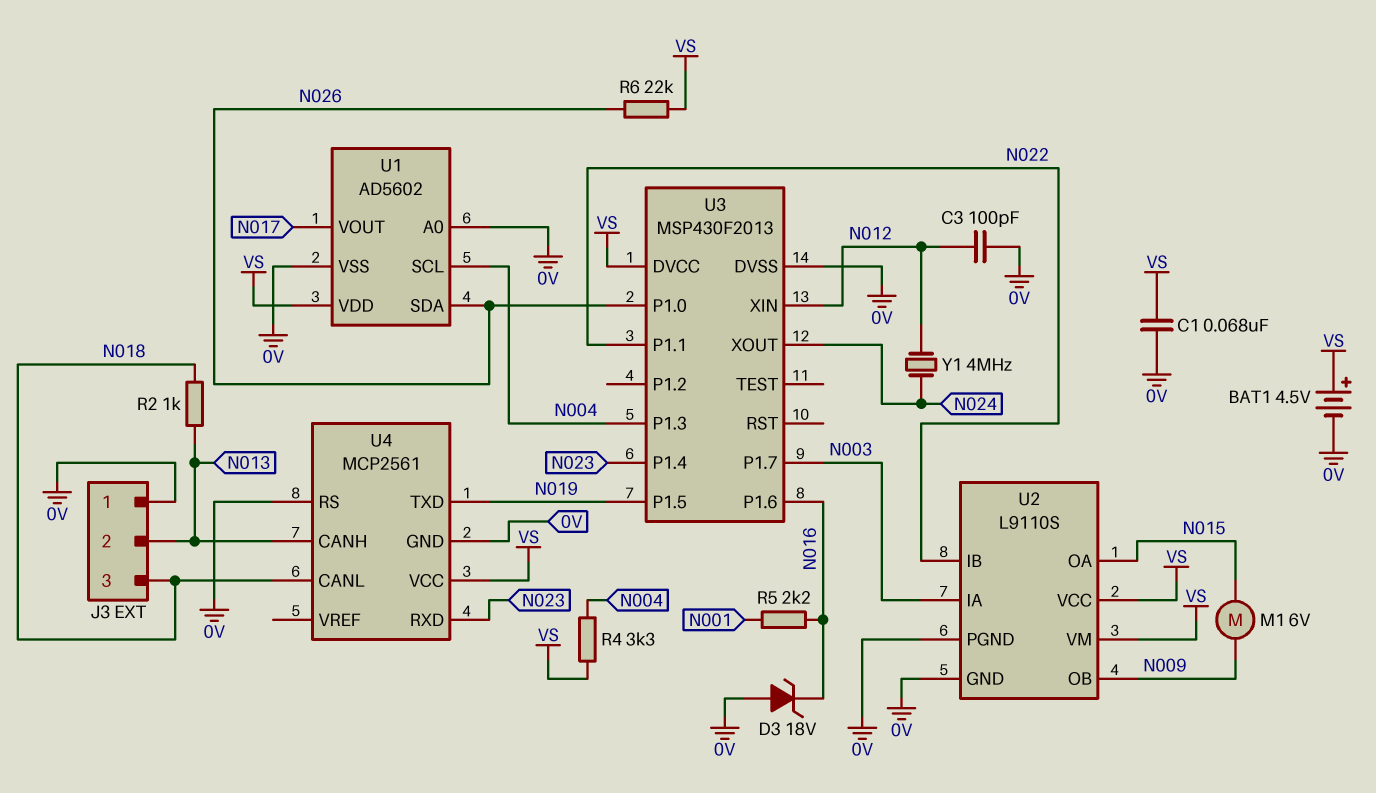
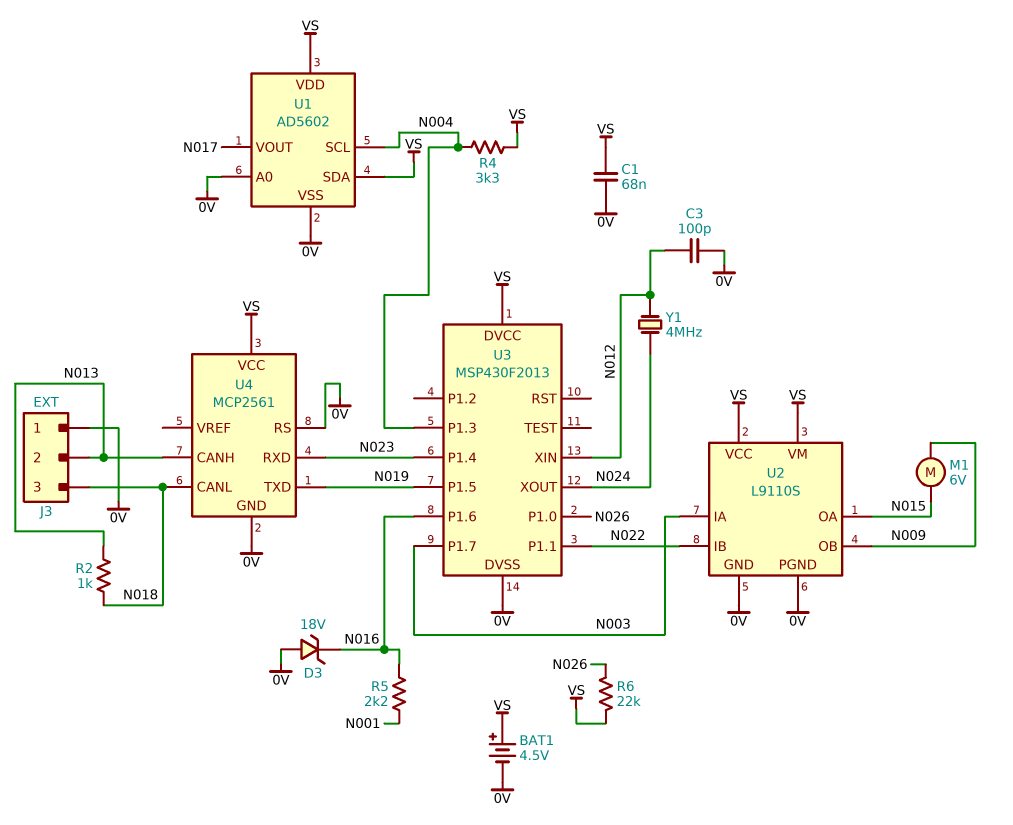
U1 pin SDA: N026 -> VS

